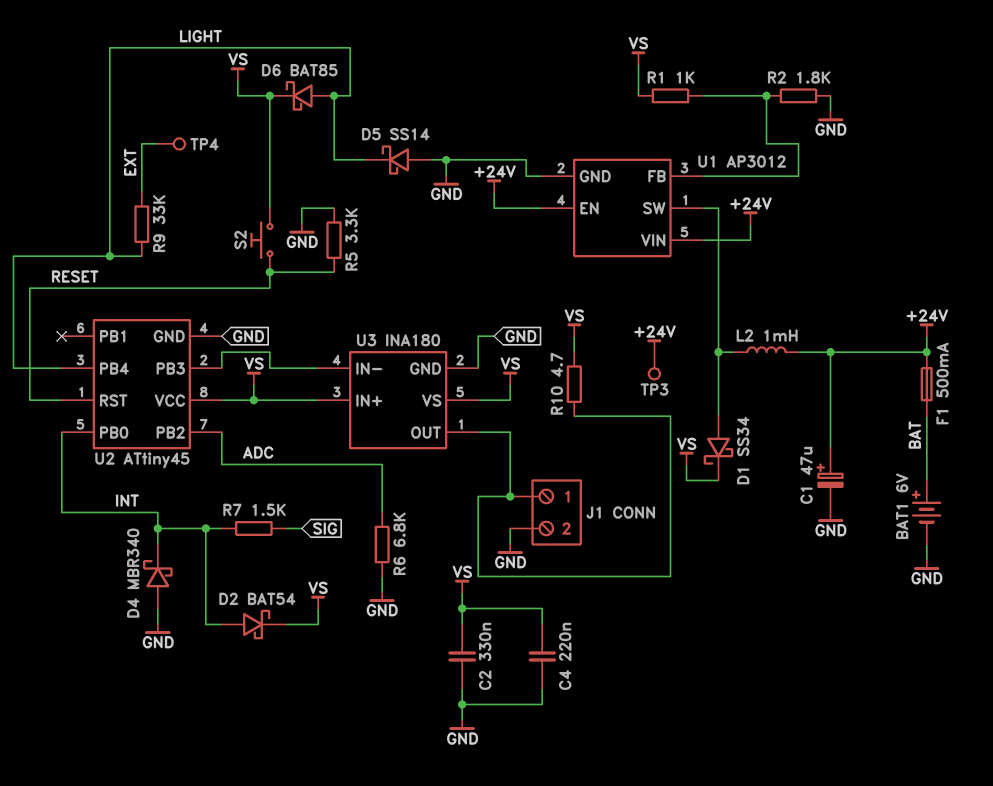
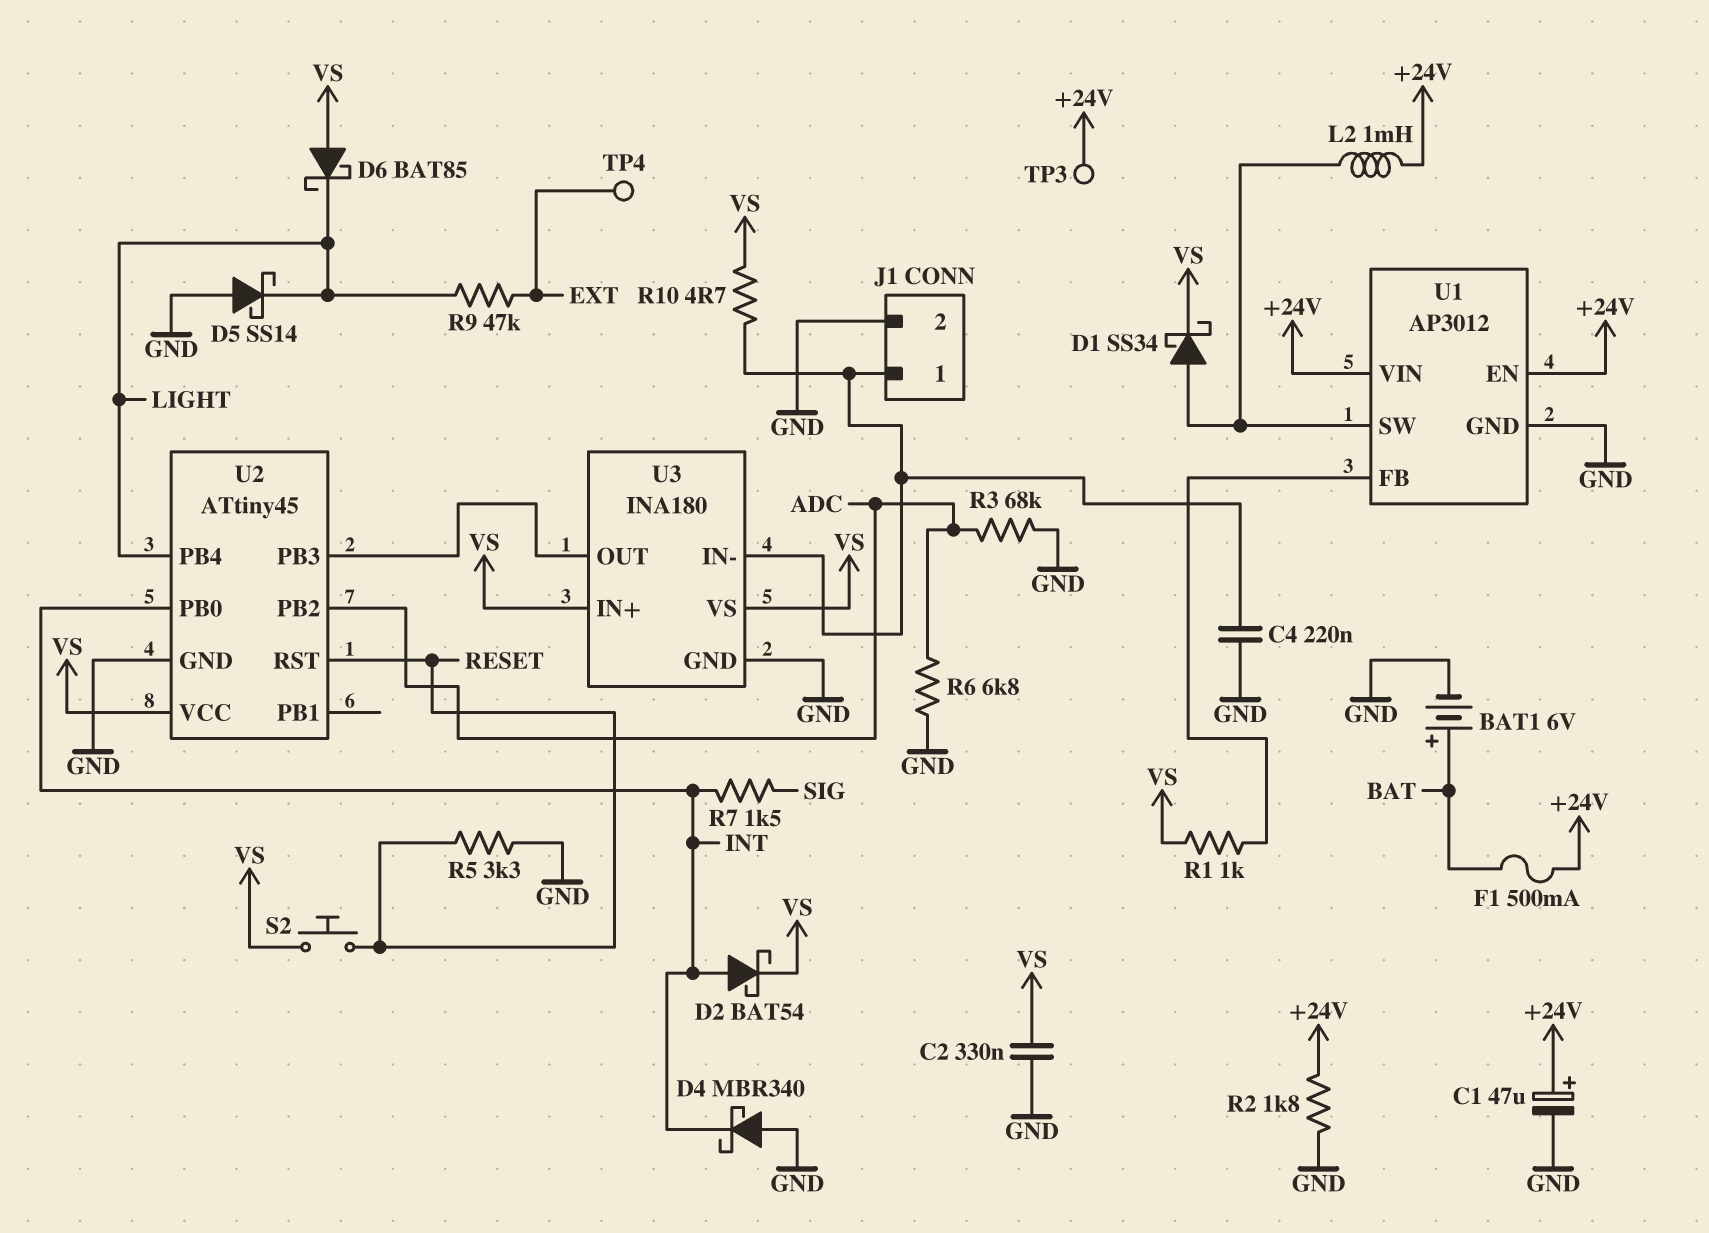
C4: 220nF (GND, VS) -> 220nF (GND, J1/1)
D6: schottky BAT85 (A LIGHT, K VS) -> schottky BAT85 (A VS, K LIGHT)
R2: 1.8k (GND, U1/FB) -> 1.8k (+24V, GND)
R3: none -> 68k (ADC, GND)
R9: 33k (EXT, LIGHT) -> 47k (EXT, LIGHT)
U3 pin IN-: U2/PB3 -> J1/1
U3 pin OUT: J1/1 -> U2/PB3

